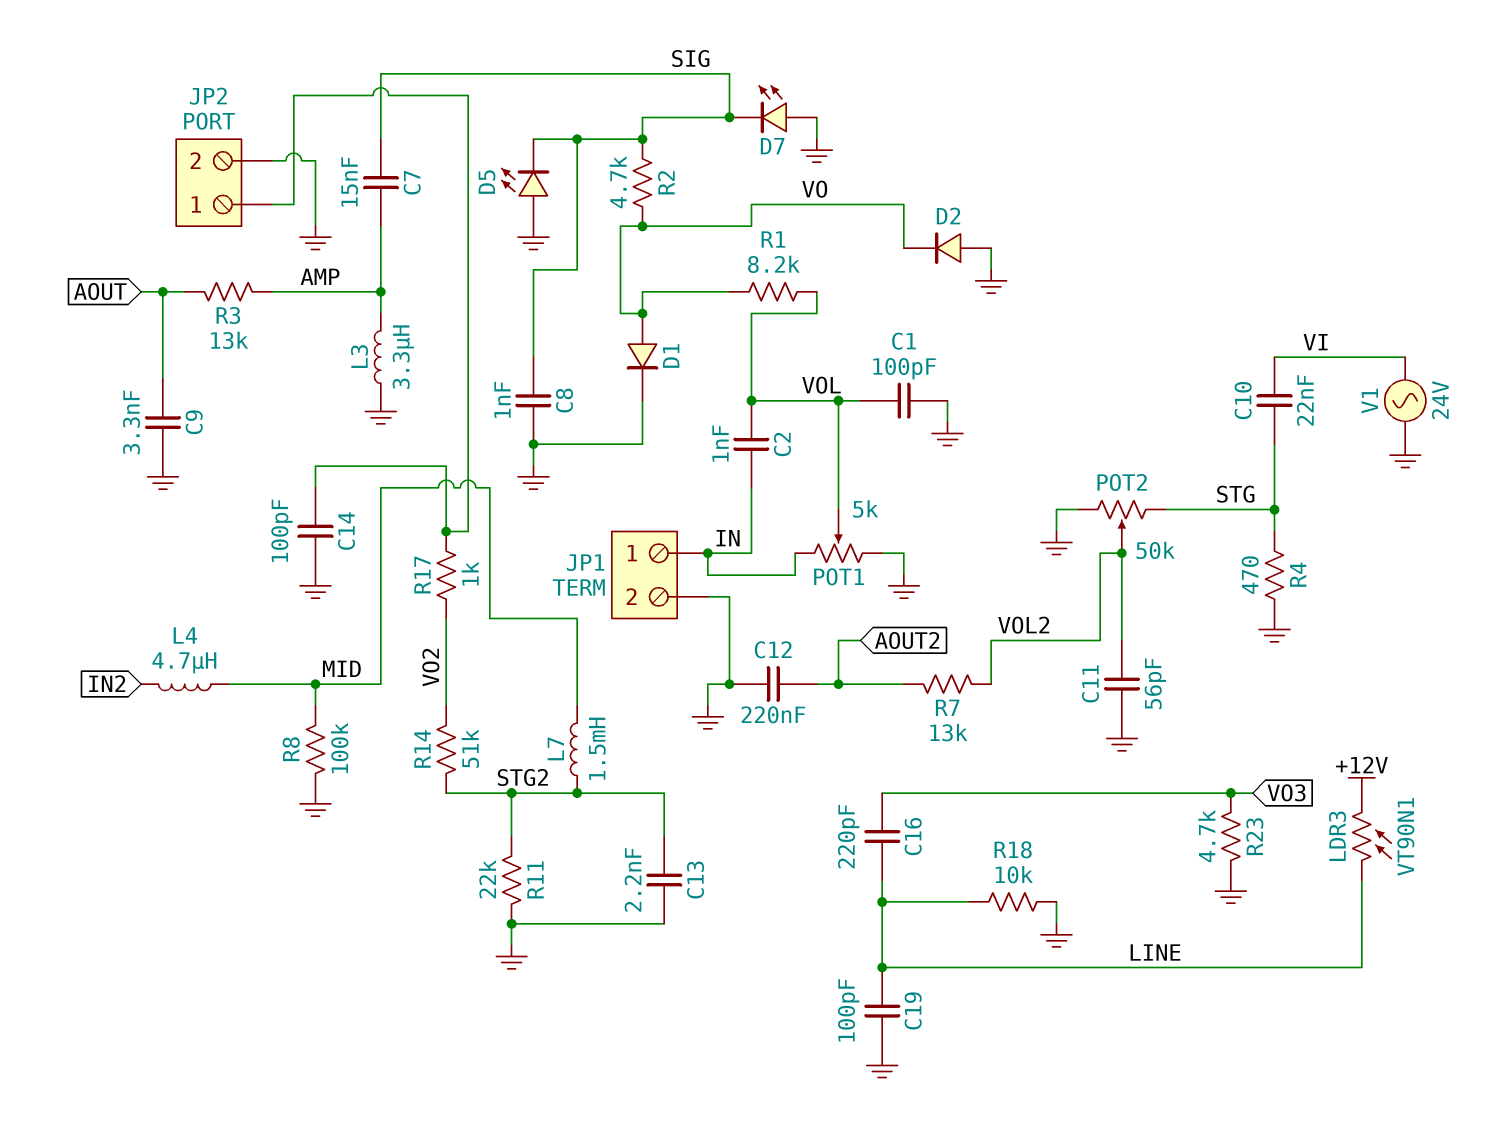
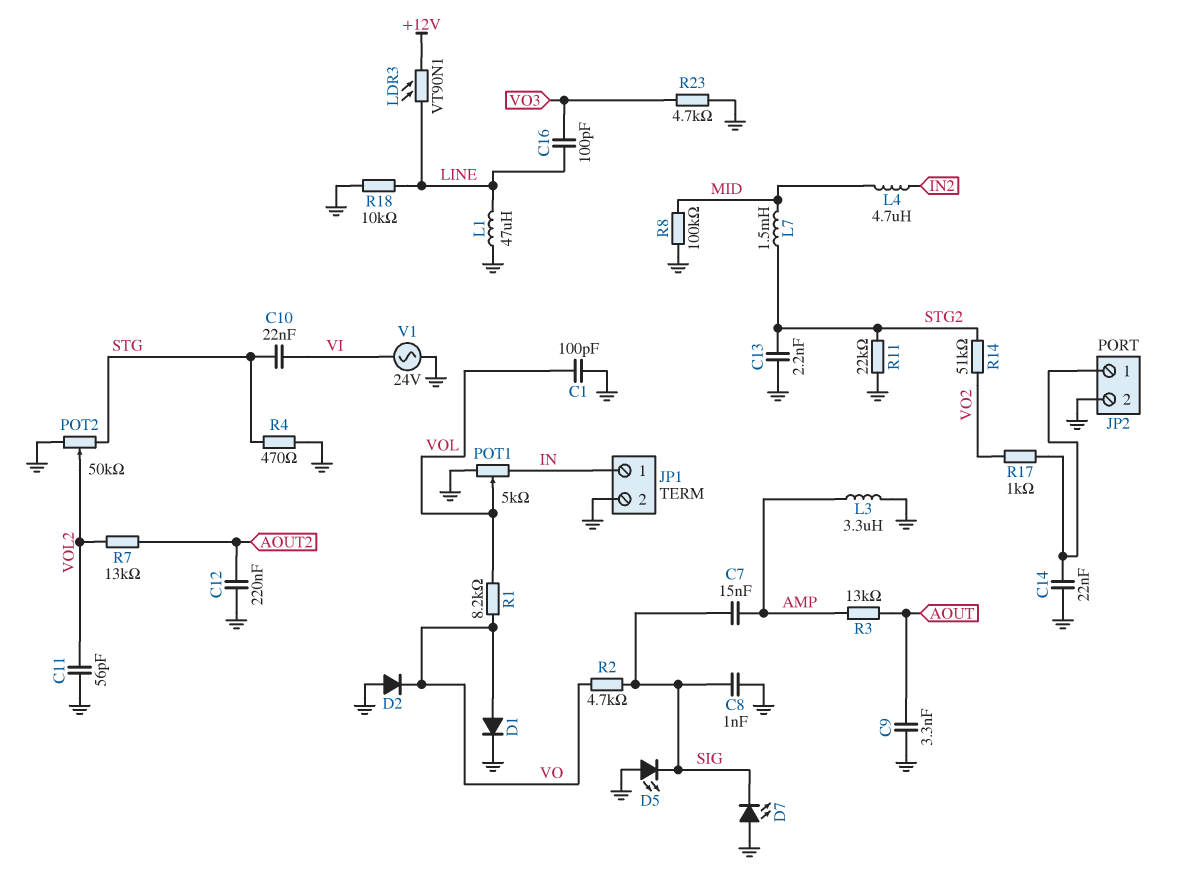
C2: 1nF (IN, VOL) -> none
C14: 100pF (GND, JP2/1) -> 22nF (GND, JP2/1)
C16: 220pF (LINE, VO3) -> 100pF (LINE, VO3)
C19: 100pF (GND, LINE) -> none
L1: none -> 47uH (GND, LINE)

